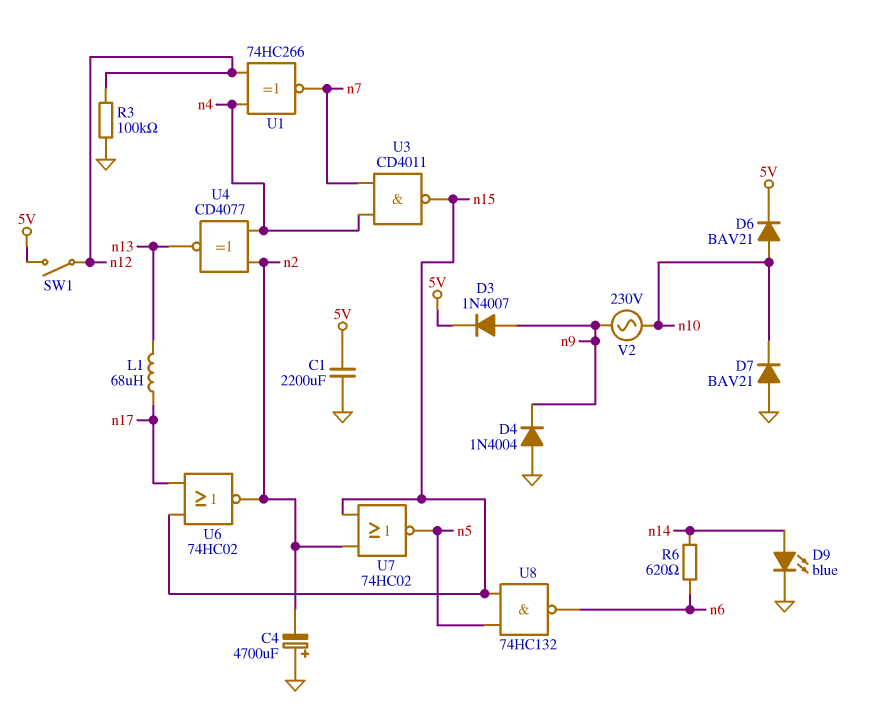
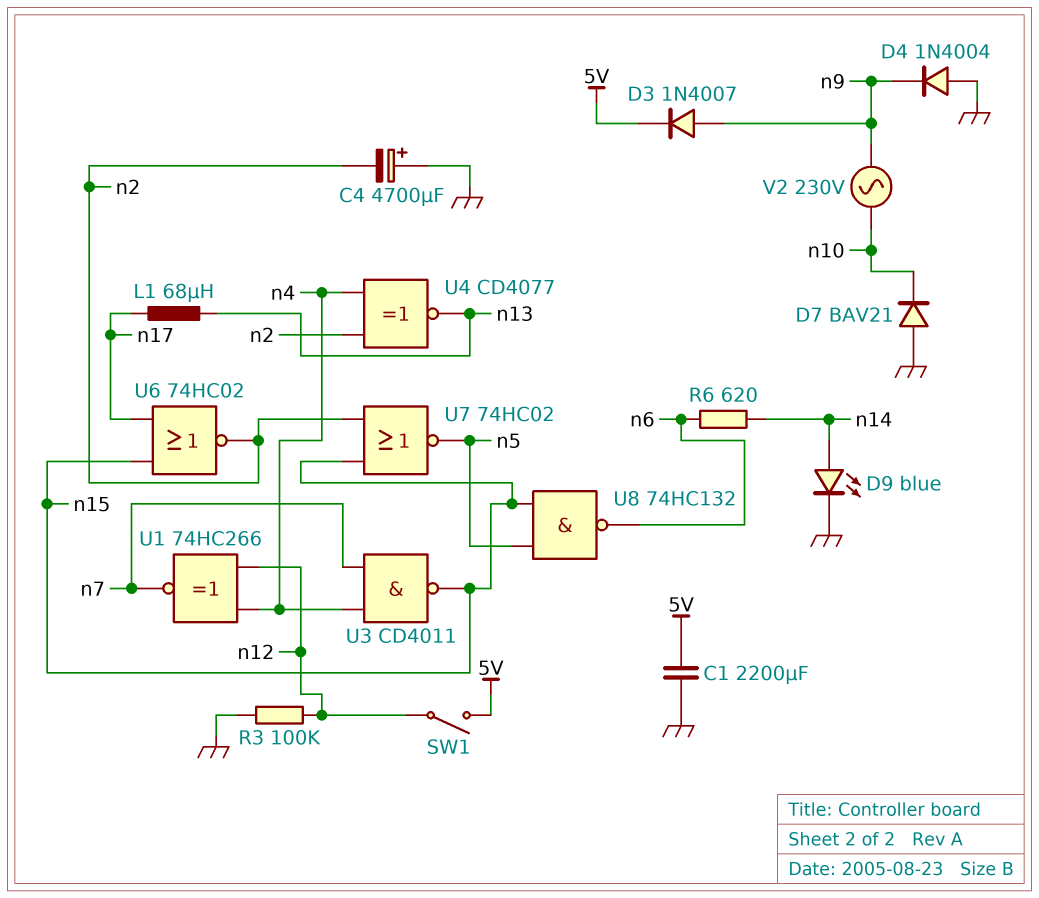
D6: diode BAV21 (A n10, K 5V) -> none

